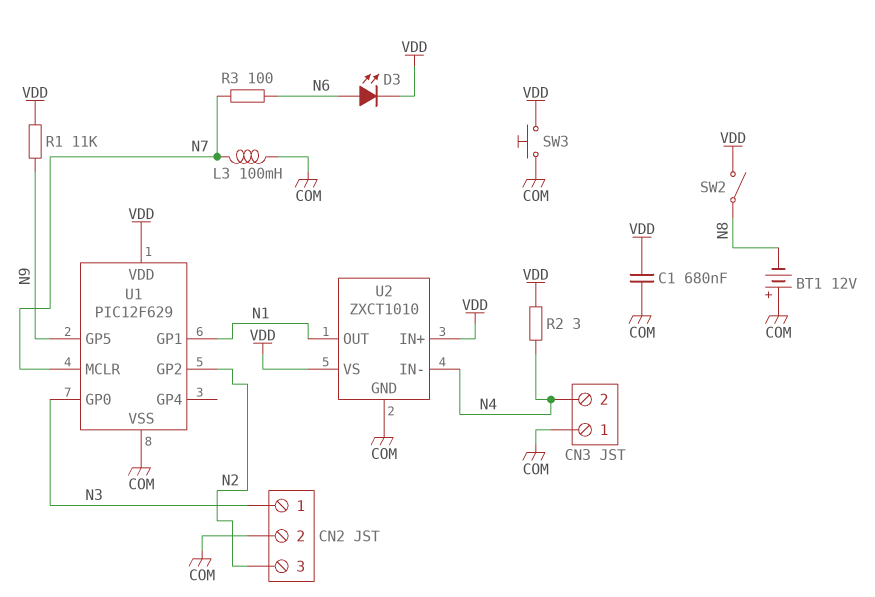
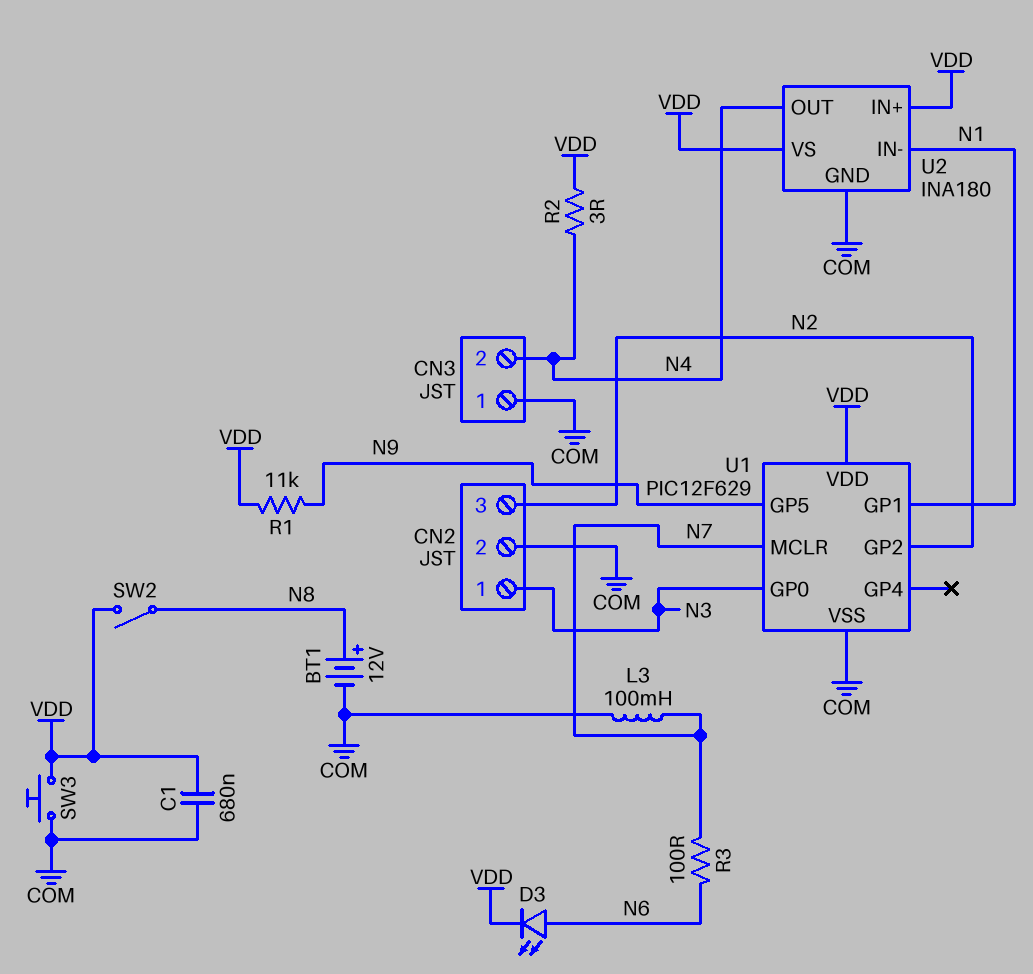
BT1: 12V (plus COM, minus N8) -> 12V (plus N8, minus COM)
U2: ZXCT1010 -> INA180
U2 pin IN-: N4 -> N1
U2 pin OUT: N1 -> N4

